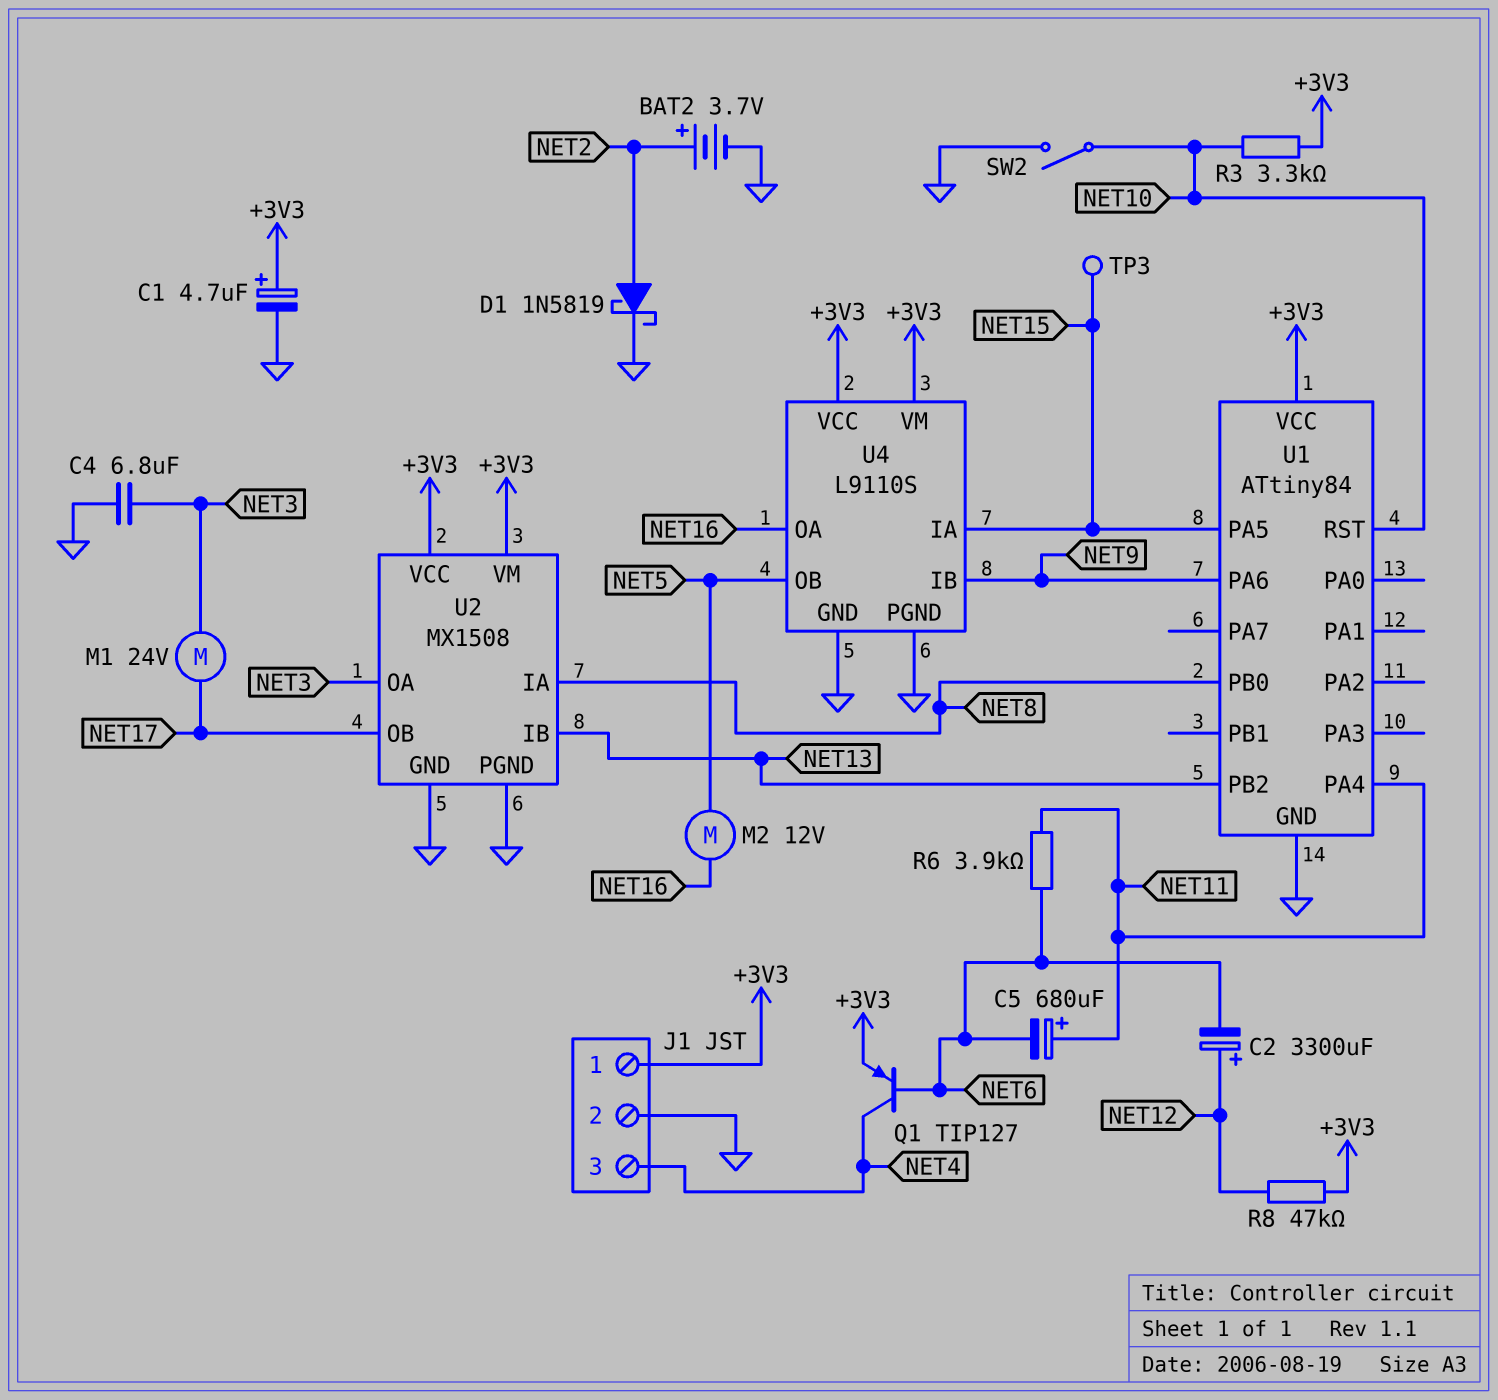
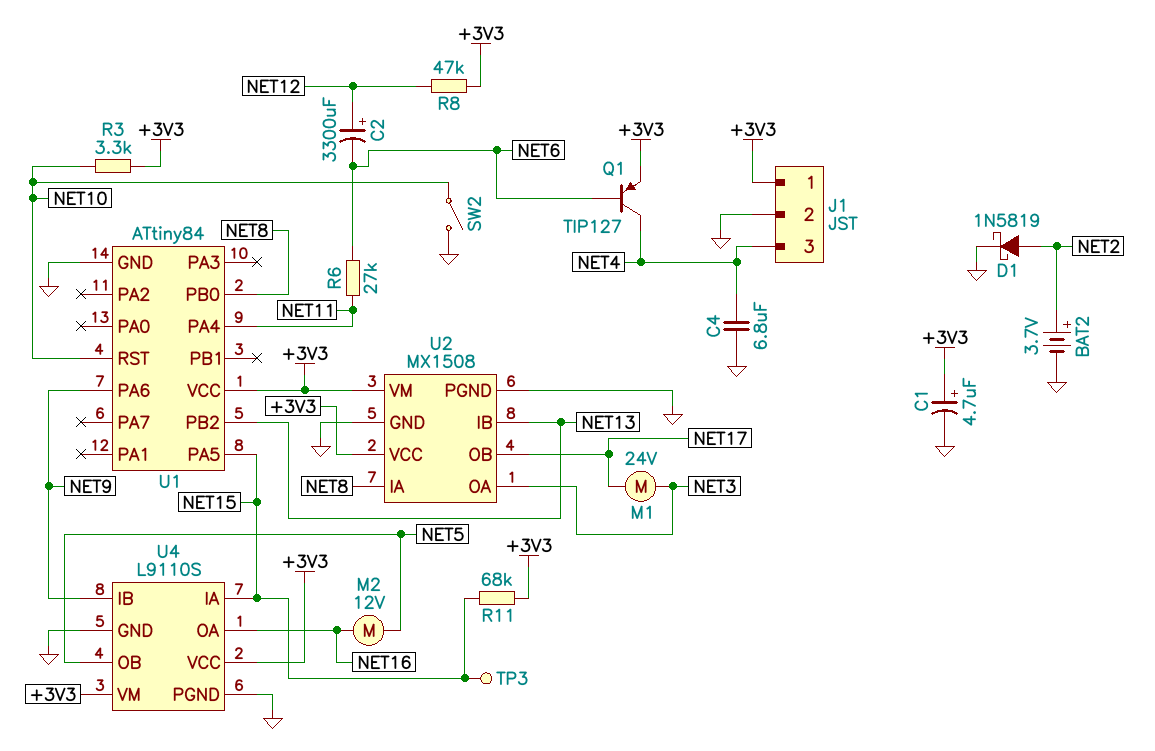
C4: 6.8uF (GND, NET3) -> 6.8uF (GND, NET4)
C5: 680uF (plus NET11, minus NET6) -> none
R6: 3.9k (NET6, NET11) -> 27k (NET6, NET11)
R11: none -> 68k (+3V3, NET15)

